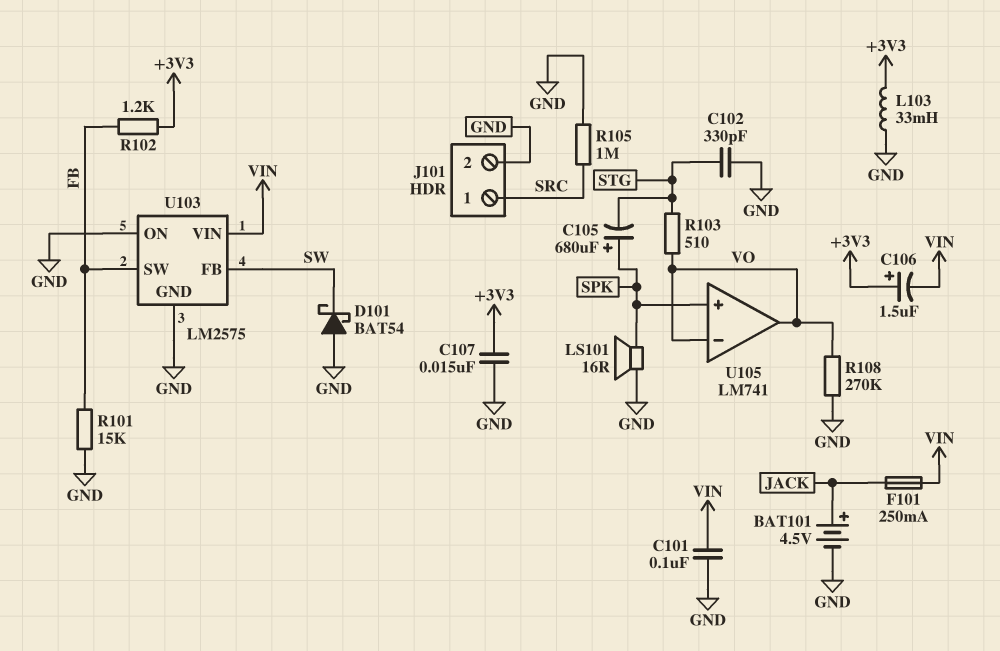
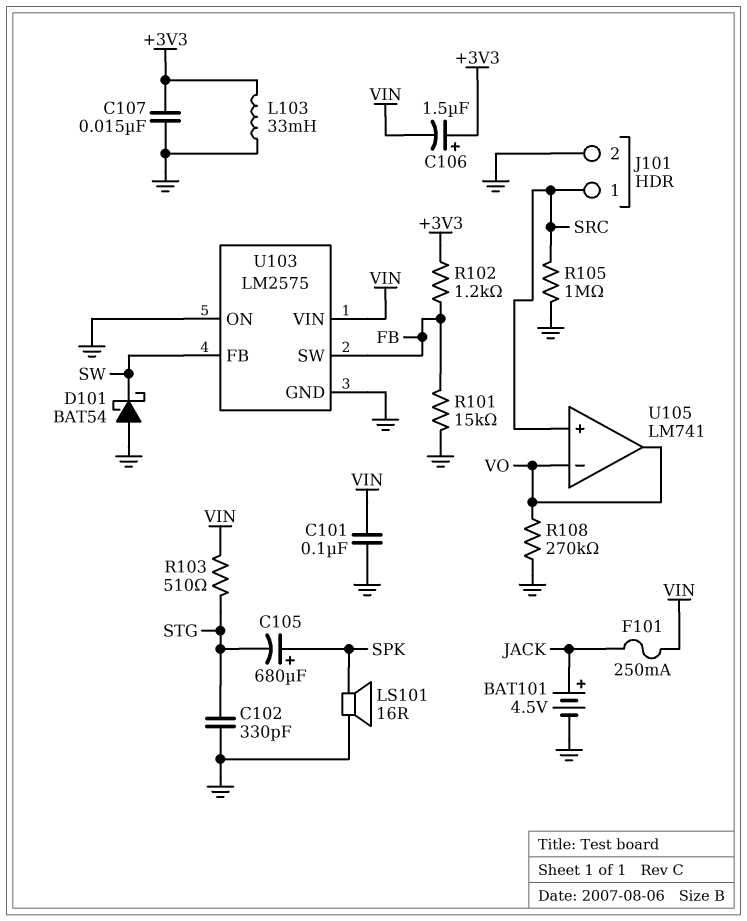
R103: 510 (STG, VO) -> 510 (STG, VIN)
U105 pin in+: SPK -> SRC

